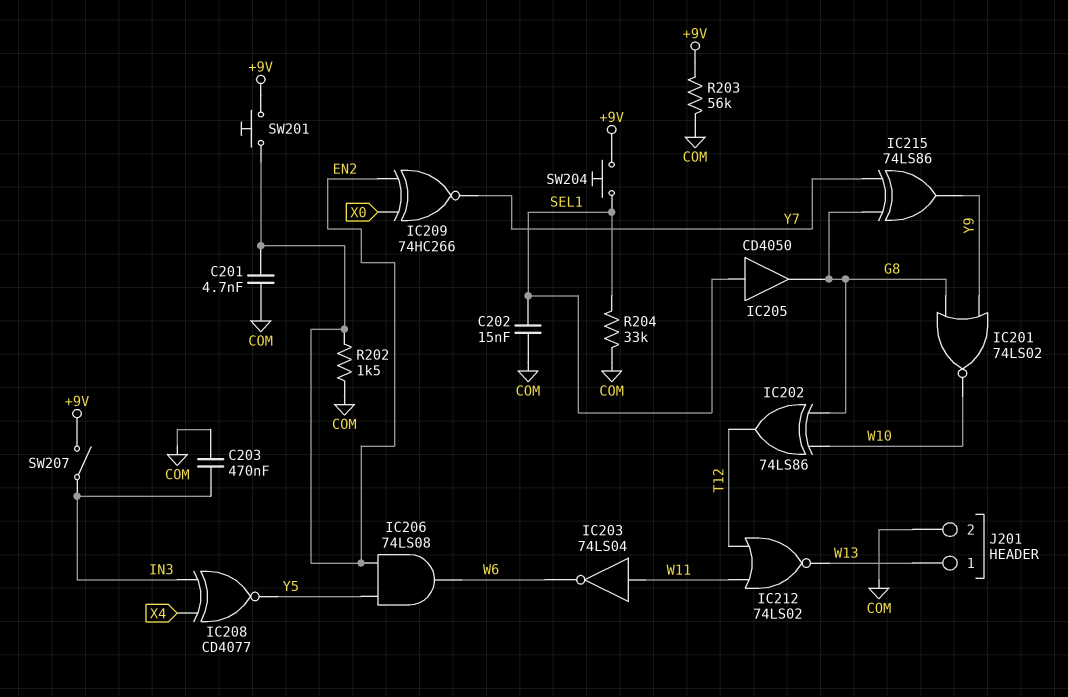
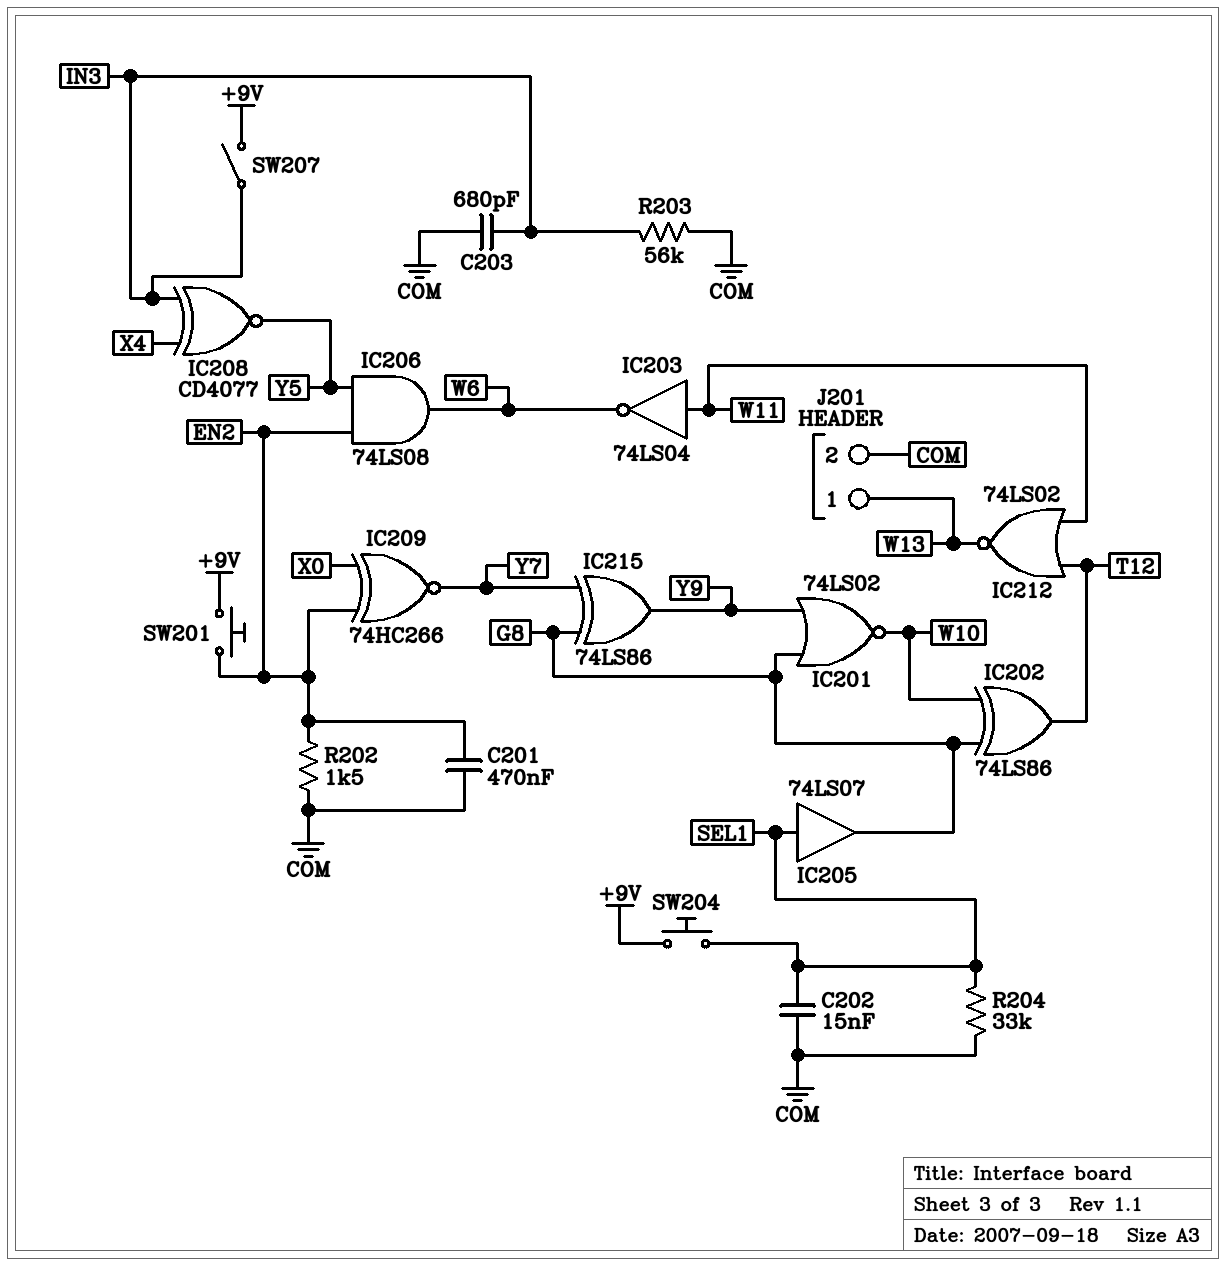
C201: 4.7nF (COM, EN2) -> 470nF (COM, EN2)
C203: 470nF (COM, IN3) -> 680pF (COM, IN3)
IC205: buffer CD4050 (in SEL1, out G8) -> buffer 74LS07 (in SEL1, out G8)
R203: 56k (+9V, COM) -> 56k (COM, IN3)

